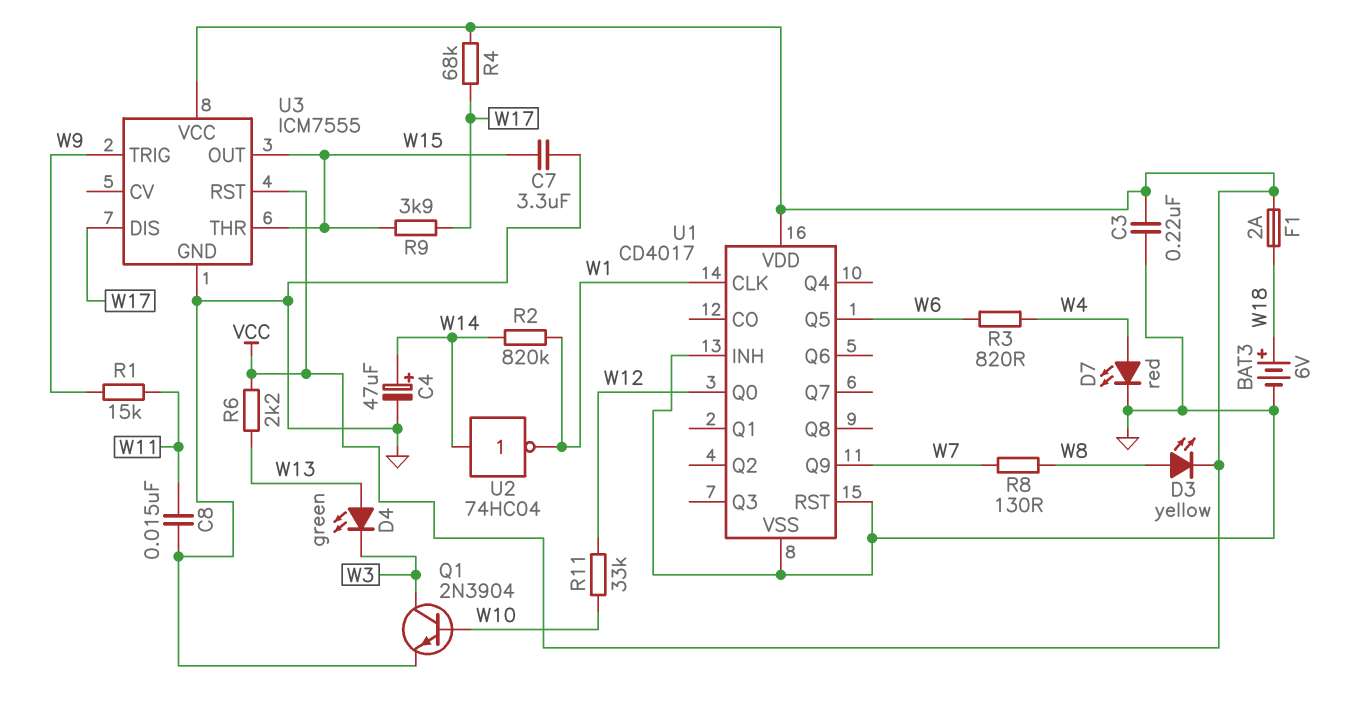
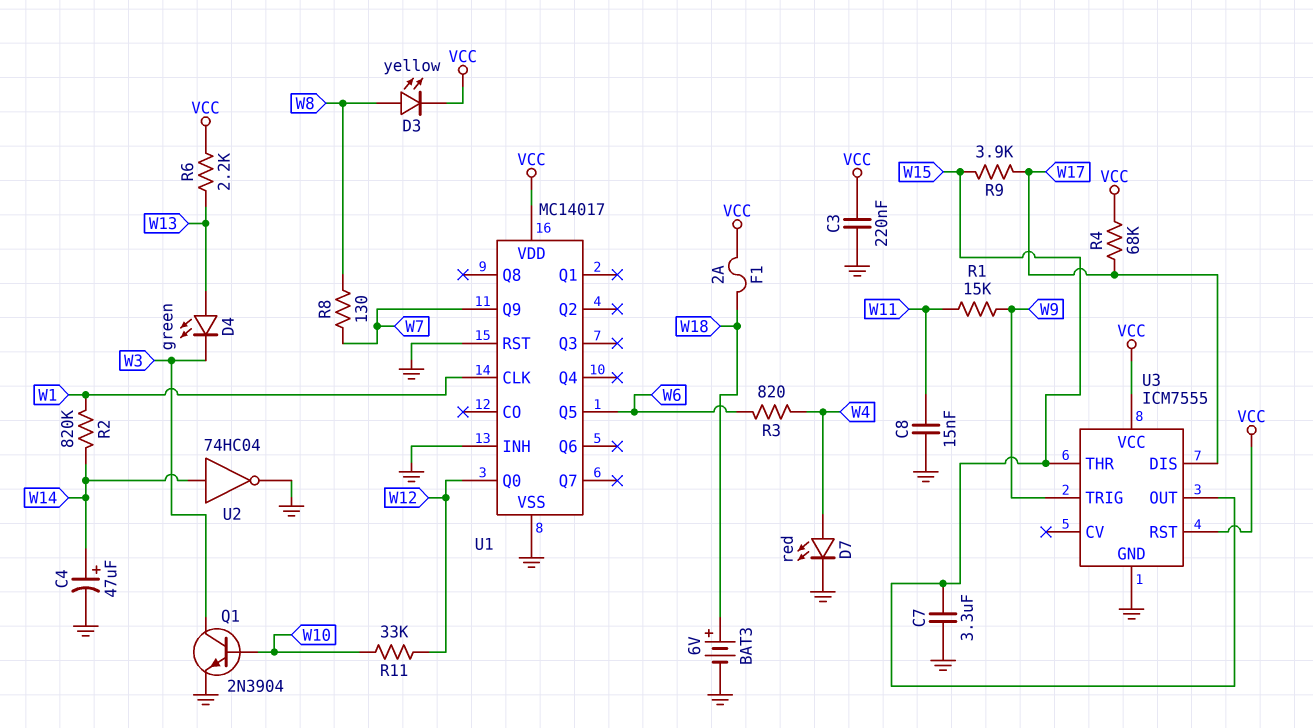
U1: CD4017 -> MC14017
U2: NOT 74HC04 (in W14, out W1) -> NOT 74HC04 (in W14, out GND)

